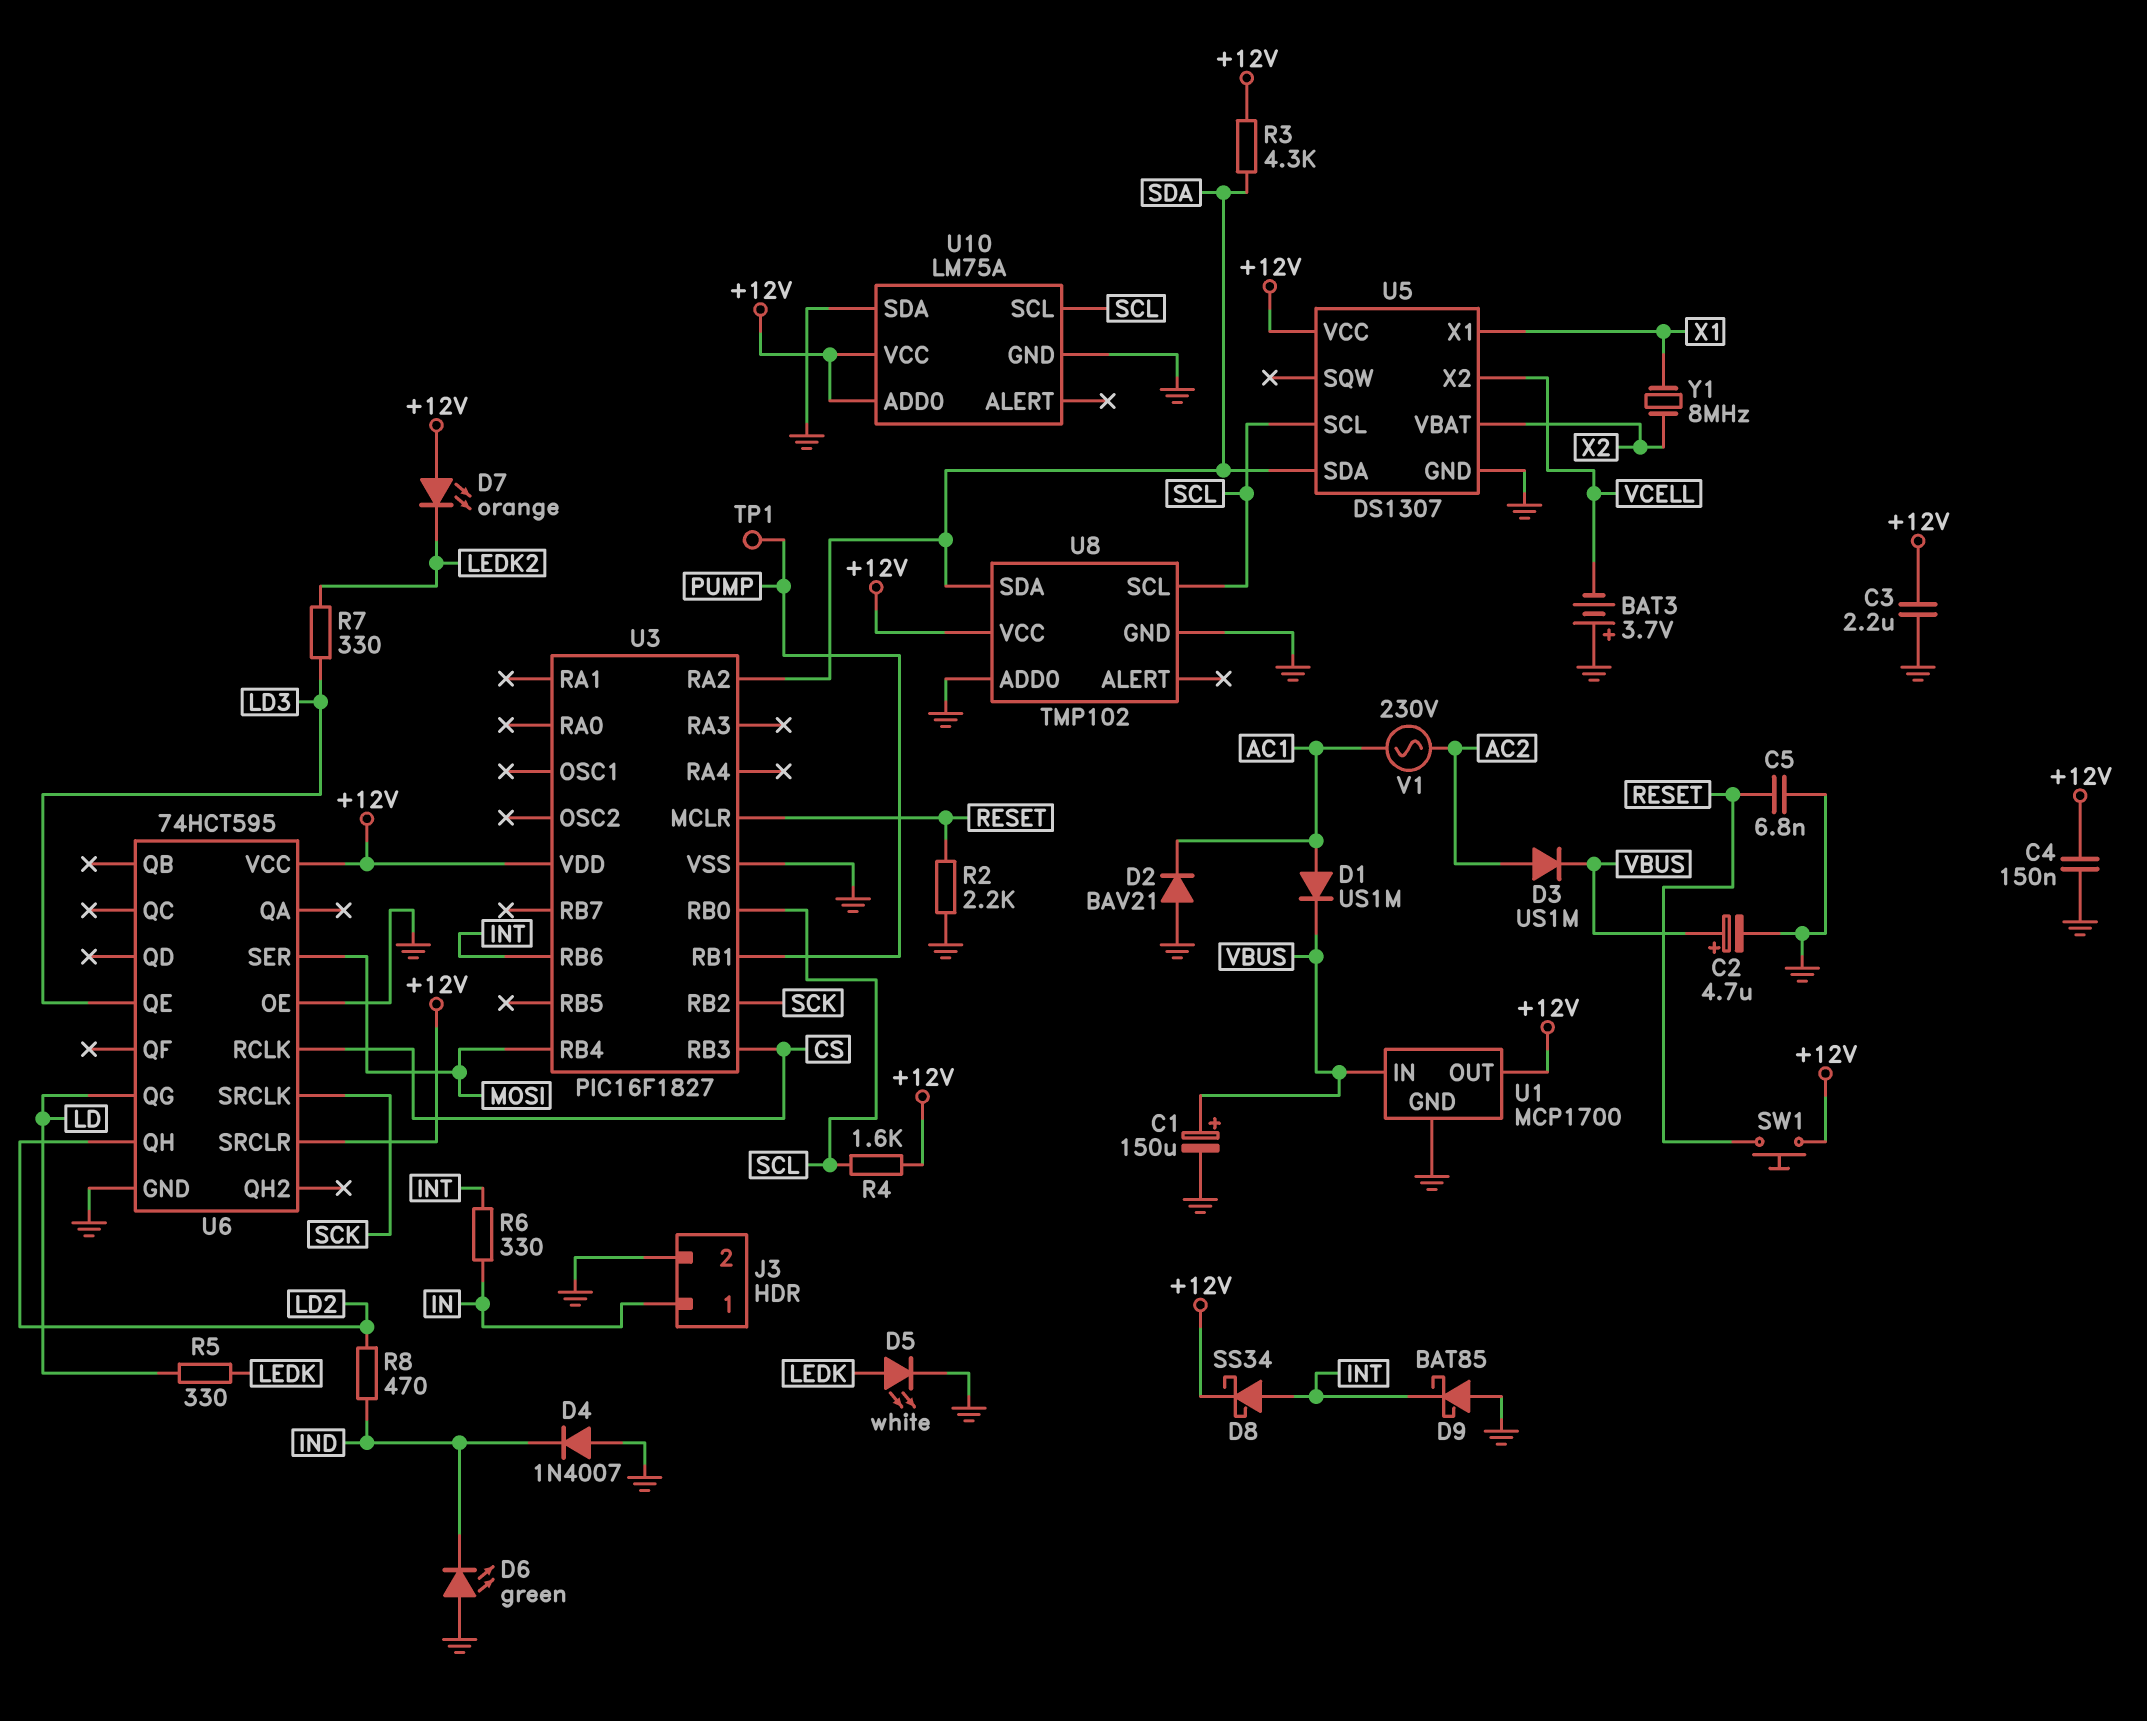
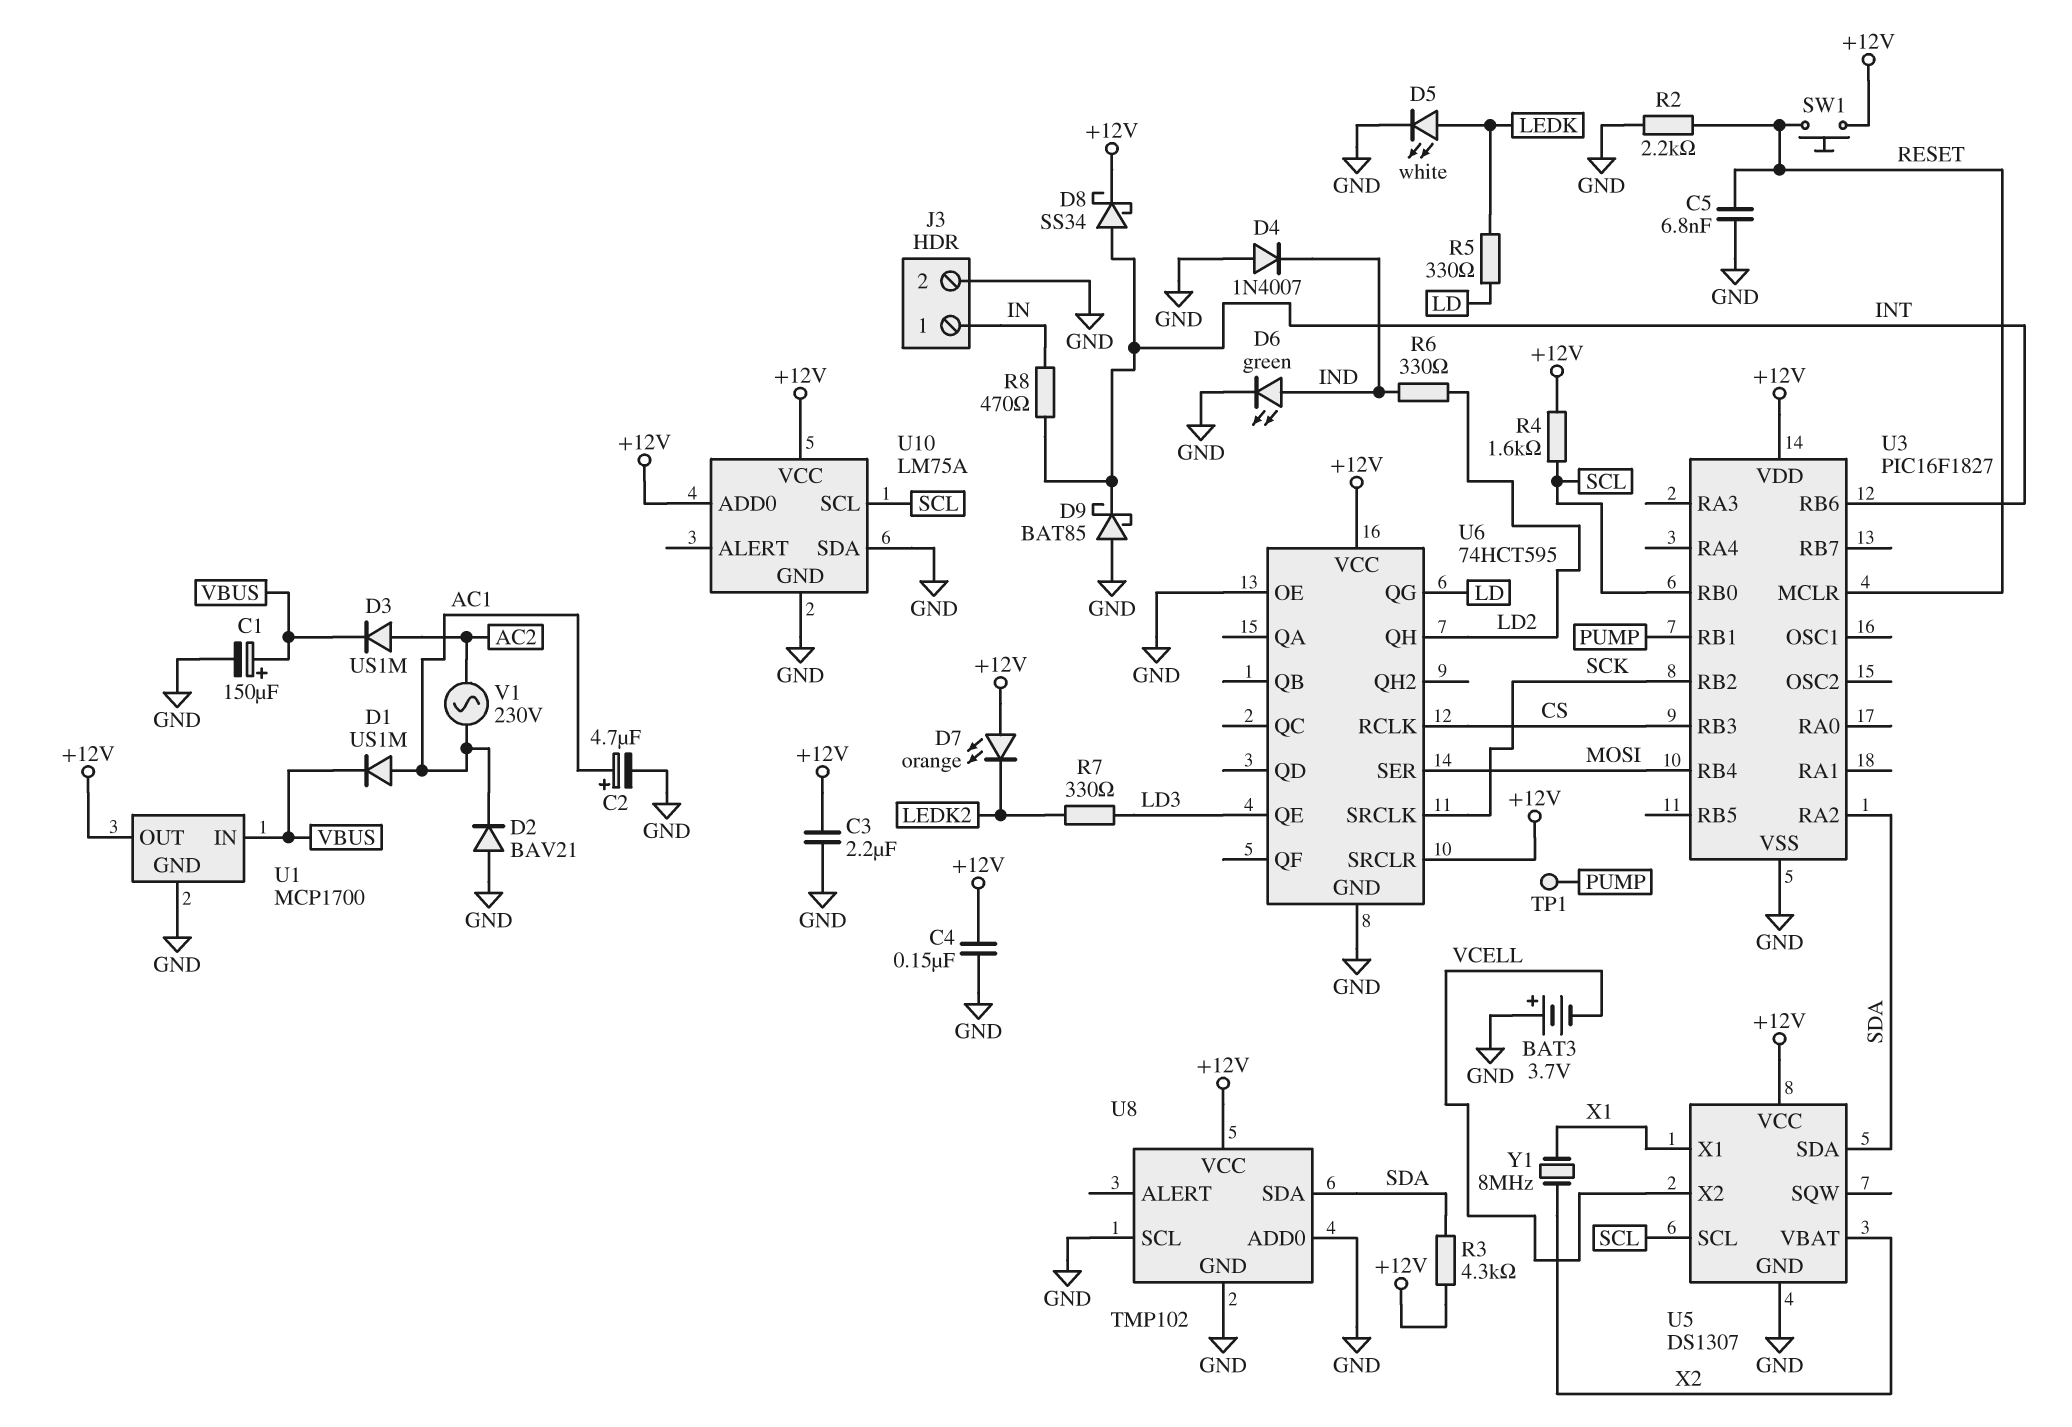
C2: 4.7uF (plus VBUS, minus GND) -> 4.7uF (plus AC1, minus GND)
D6: LED green (A GND, K IND) -> LED green (A IND, K GND)
R6: 330 (IN, INT) -> 330 (IND, LD2)
R8: 470 (IND, LD2) -> 470 (IN, INT)
U8 pin SCL: SCL -> GND

